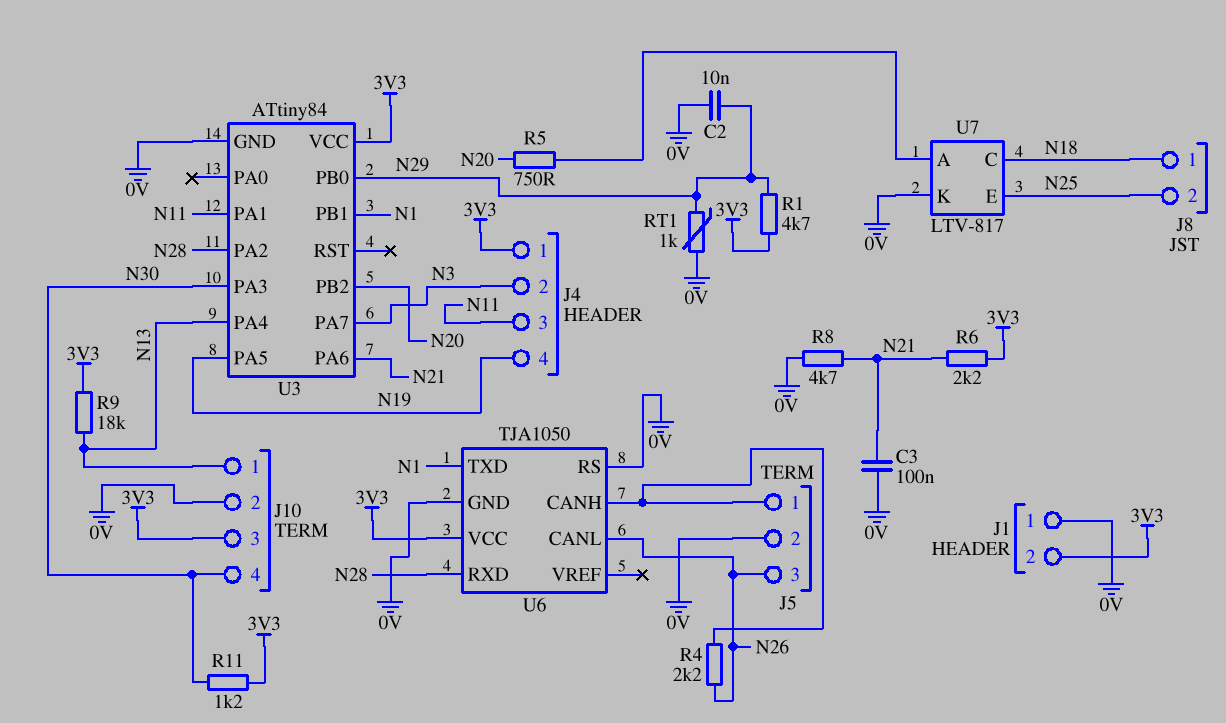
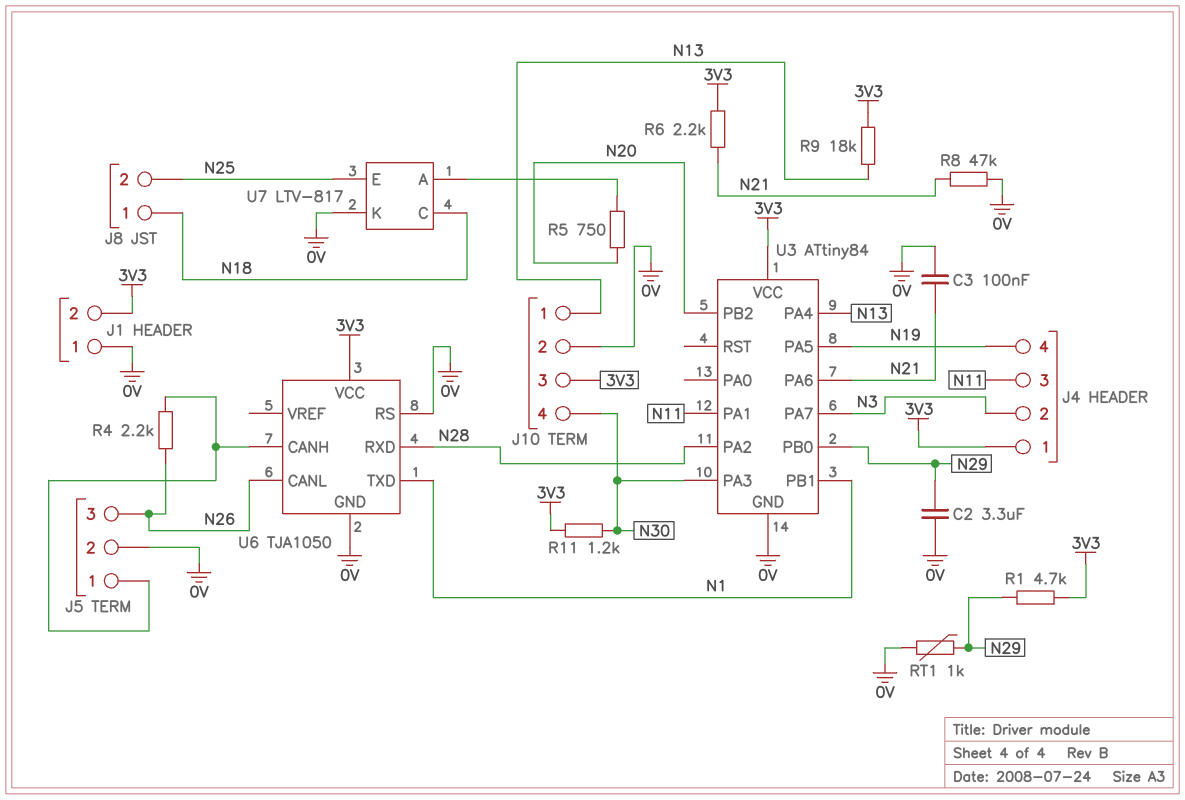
C2: 10nF (0V, N29) -> 3.3uF (0V, N29)
R8: 4.7k (0V, N21) -> 47k (0V, N21)

